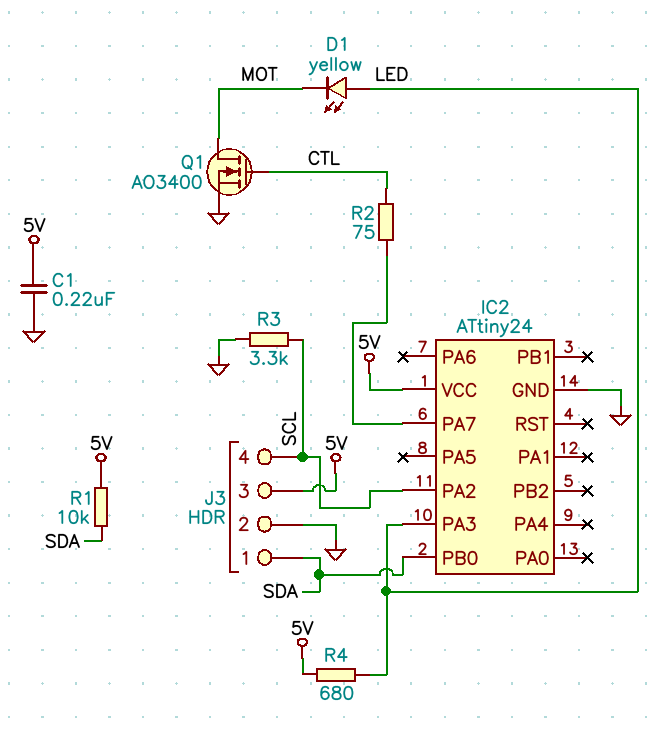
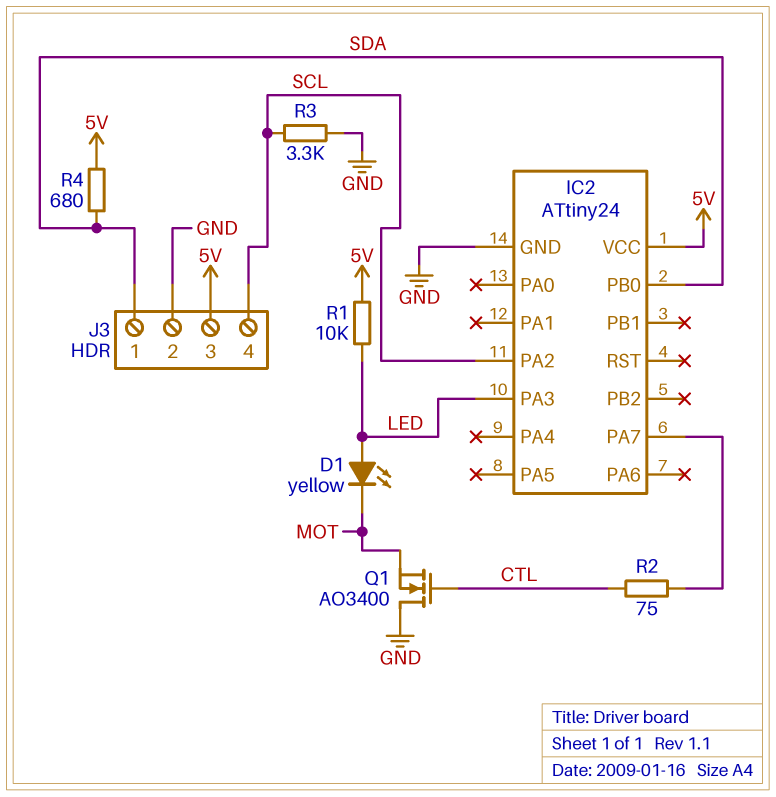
C1: 220nF (5V, GND) -> none
Q1: NMOS AO3400 (G CTL, D MOT, S GND) -> NMOS AO3400 (G CTL, D GND, S MOT)
R1: 10k (5V, SDA) -> 10k (5V, LED)
R4: 680 (5V, LED) -> 680 (5V, SDA)

